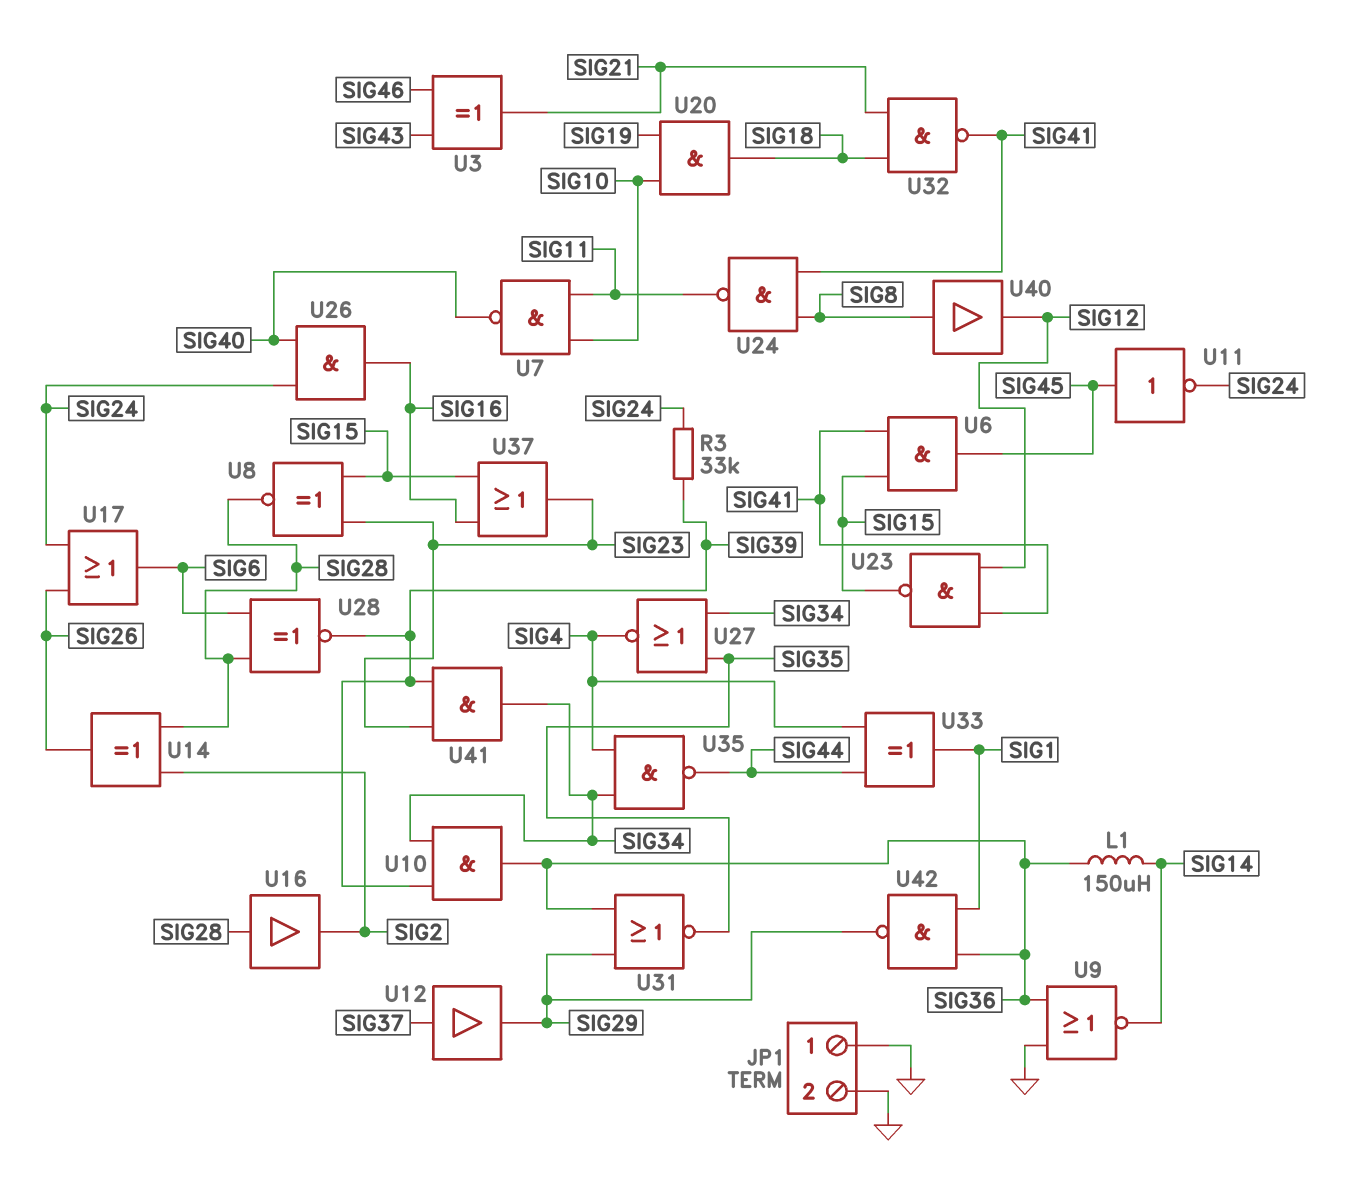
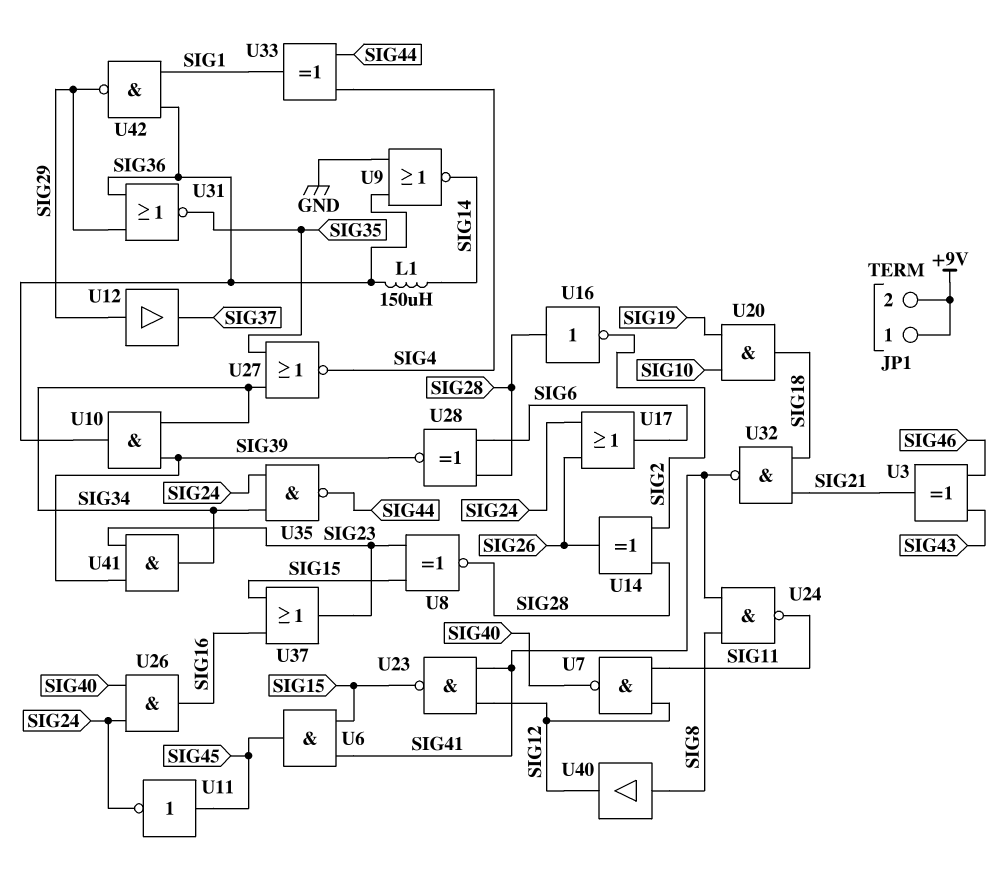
JP1 pin 1: GND -> +9V
JP1 pin 2: GND -> +9V
R3: 33k (SIG24, SIG39) -> none
U7: NAND (in SIG10, in SIG11, out SIG40) -> NAND (in SIG11, in SIG12, out SIG40)
U12: buffer (in SIG37, out SIG29) -> buffer (in SIG29, out SIG37)
U16: buffer (in SIG28, out SIG2) -> NOT (in SIG28, out SIG2)
U35: NAND (in SIG4, in SIG34, out SIG44) -> NAND (in SIG24, in SIG34, out SIG44)

